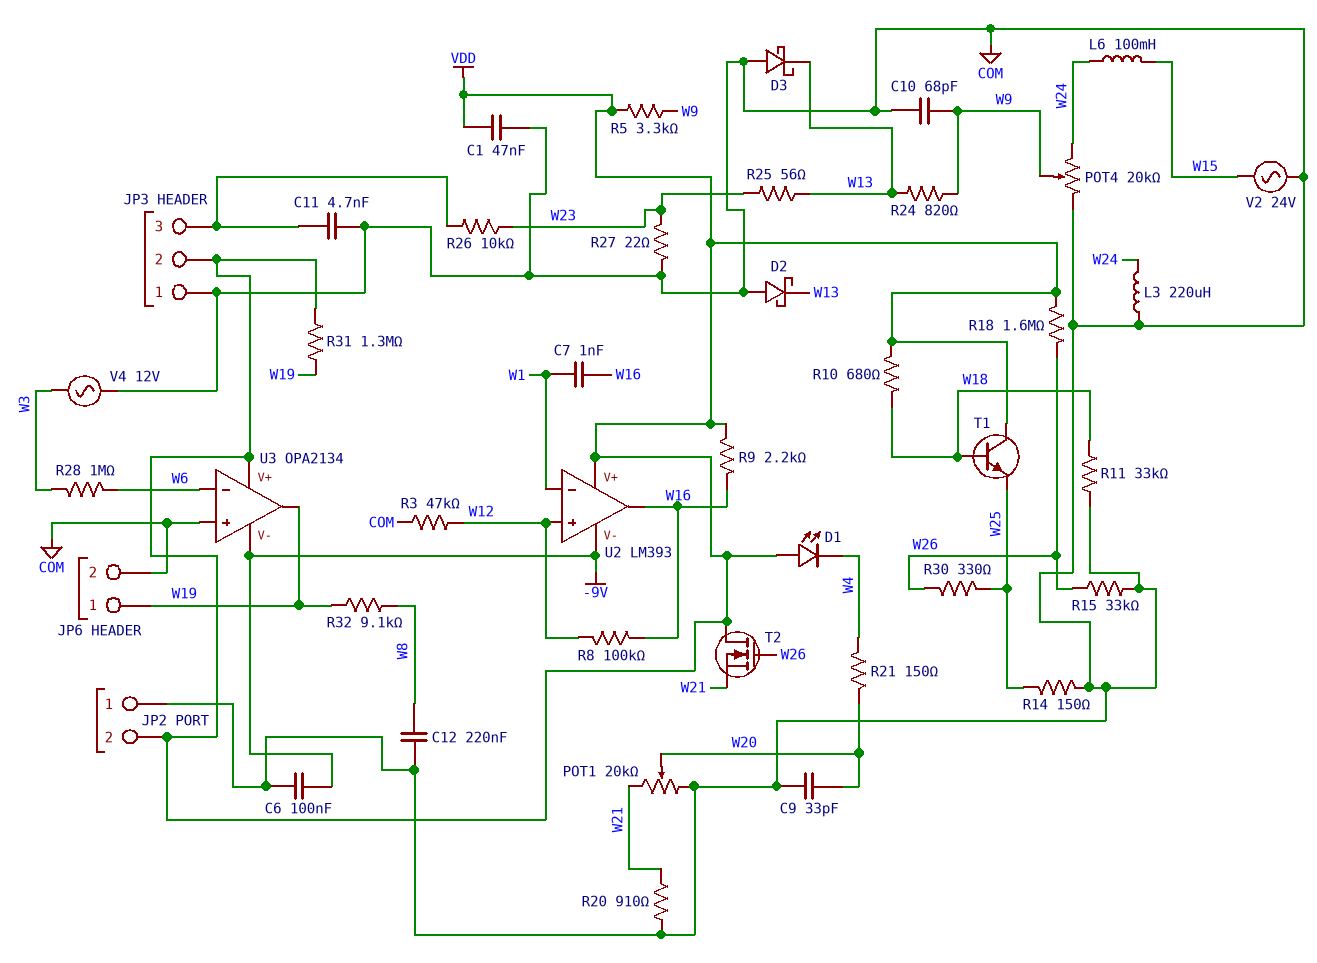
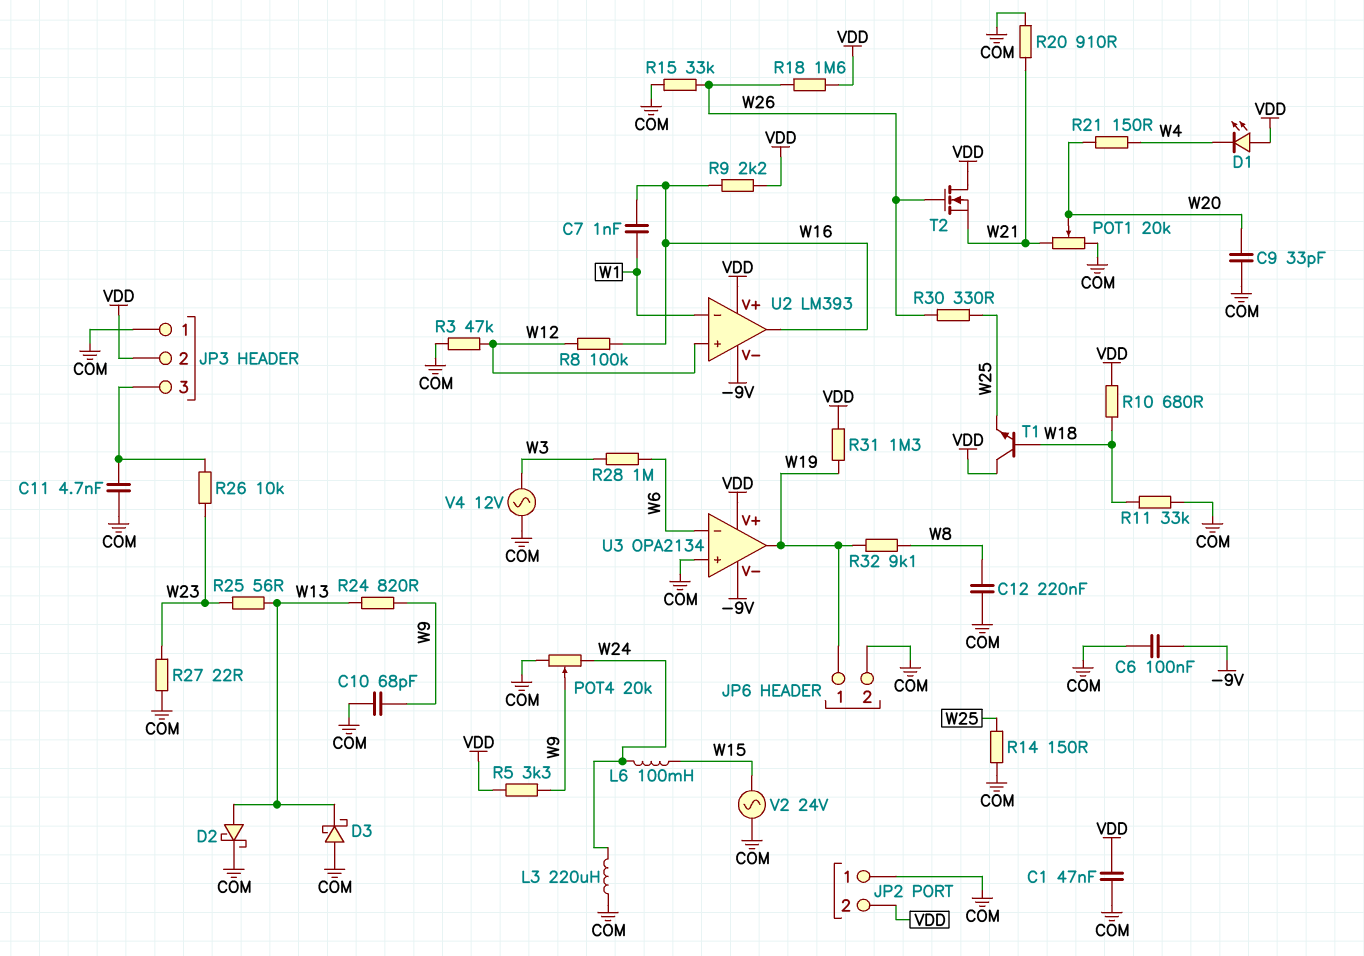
D2: schottky (A COM, K W13) -> schottky (A W13, K COM)

